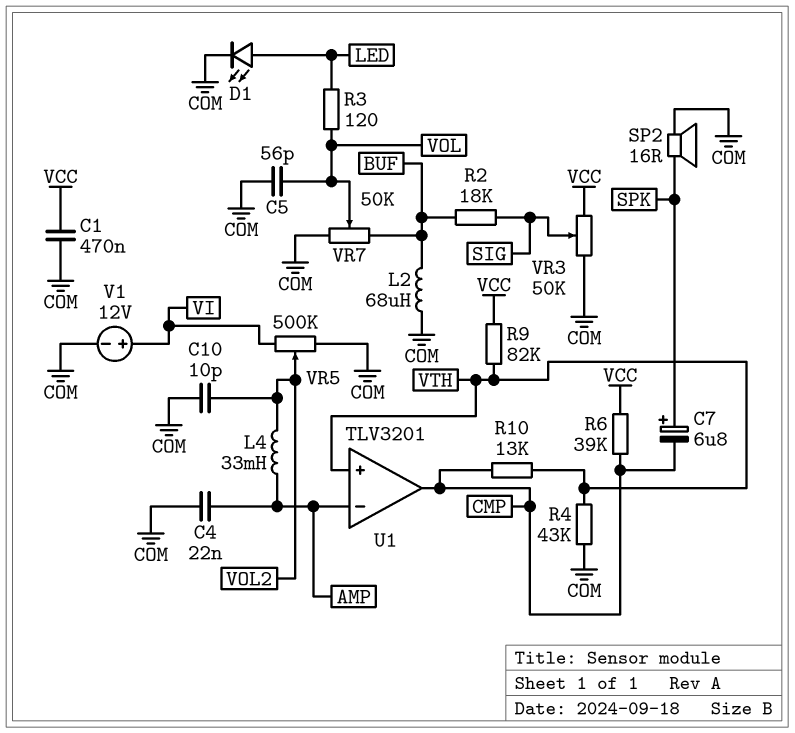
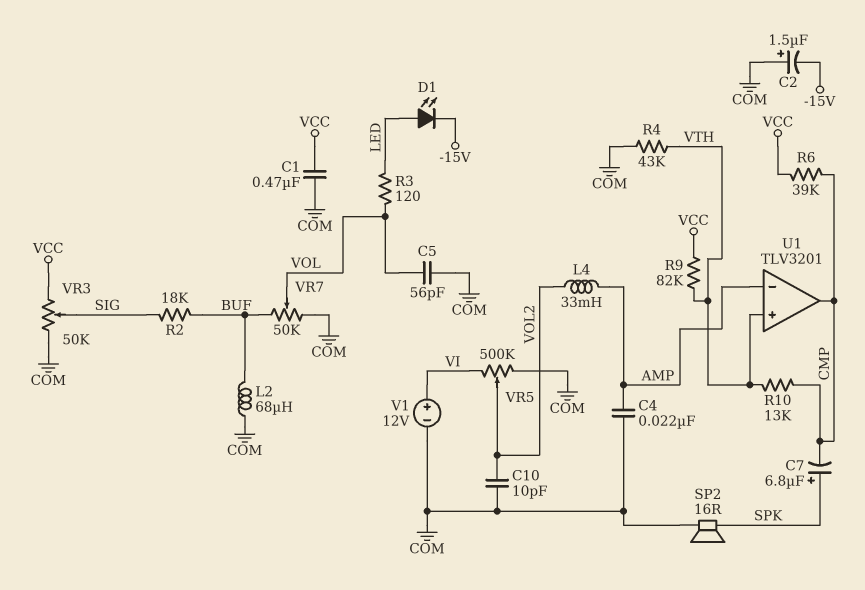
C2: none -> 1.5uF (plus COM, minus -15V)
D1: LED (A LED, K COM) -> LED (A LED, K -15V)

